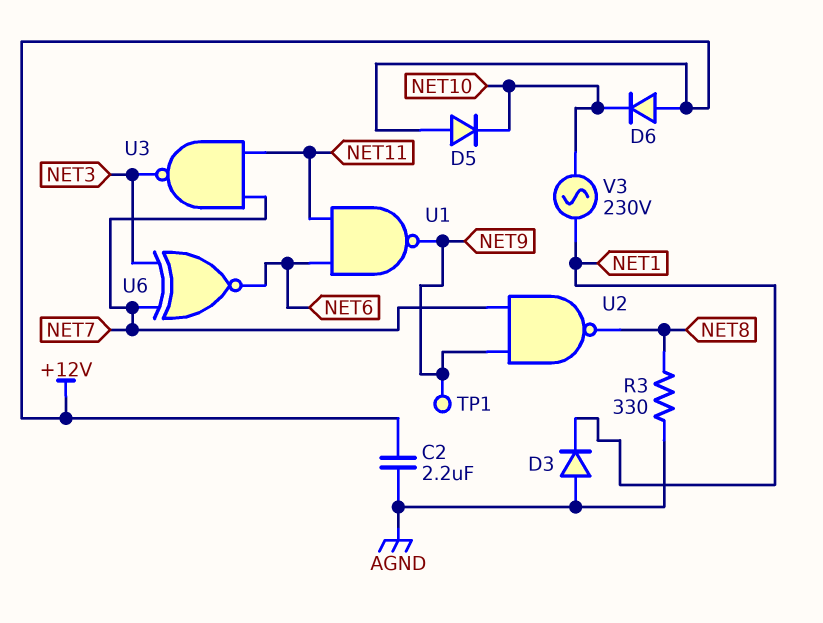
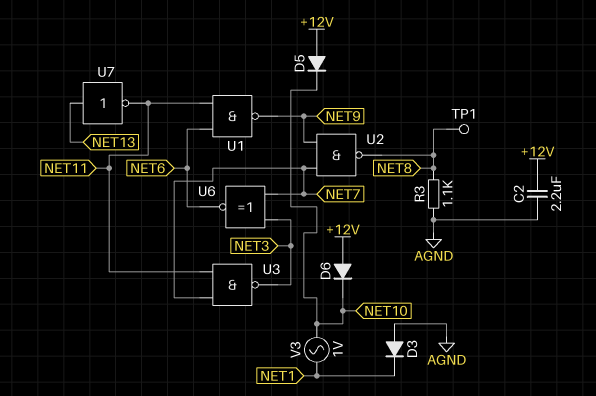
R3: 330 (AGND, NET8) -> 1.1k (AGND, NET8)
TP1: test point (NET9) -> test point (NET8)
U7: none -> NOT (in NET13, out NET11)
V3: AC 230V (NET1, NET10) -> AC 1V (NET1, NET10)

